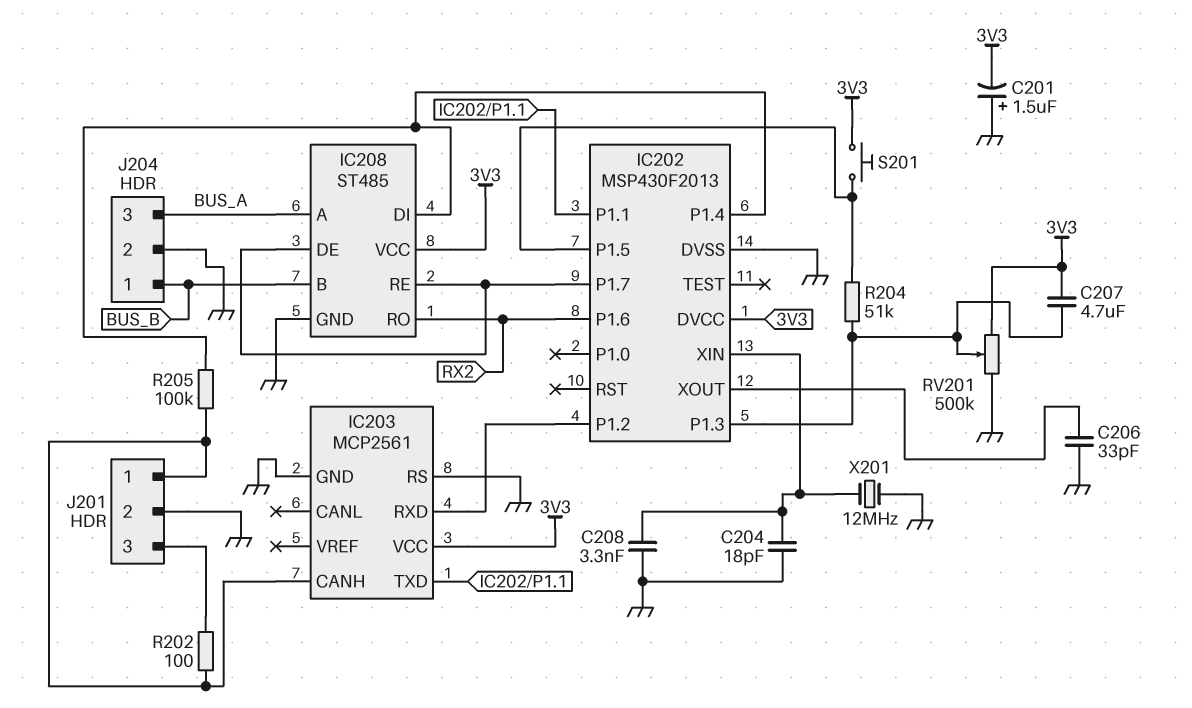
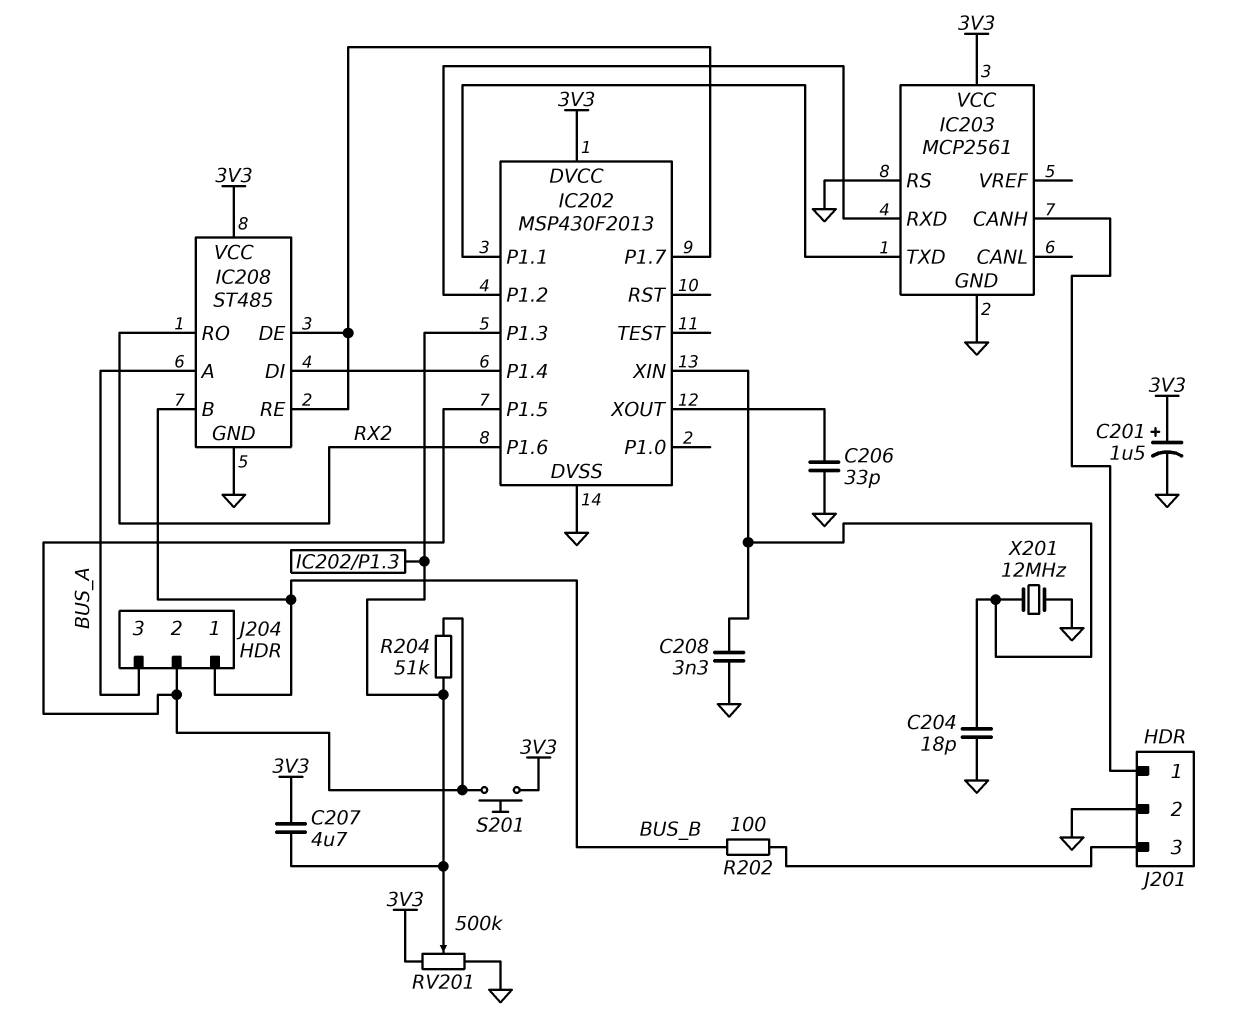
C201: 1.5uF (plus GND, minus 3V3) -> 1.5uF (plus 3V3, minus GND)
J204 pin 2: GND -> IC202/P1.5
R202: 100 (IC203/CANH, J201/3) -> 100 (BUS_B, J201/3)
R205: 100k (IC202/P1.4, IC203/CANH) -> none

